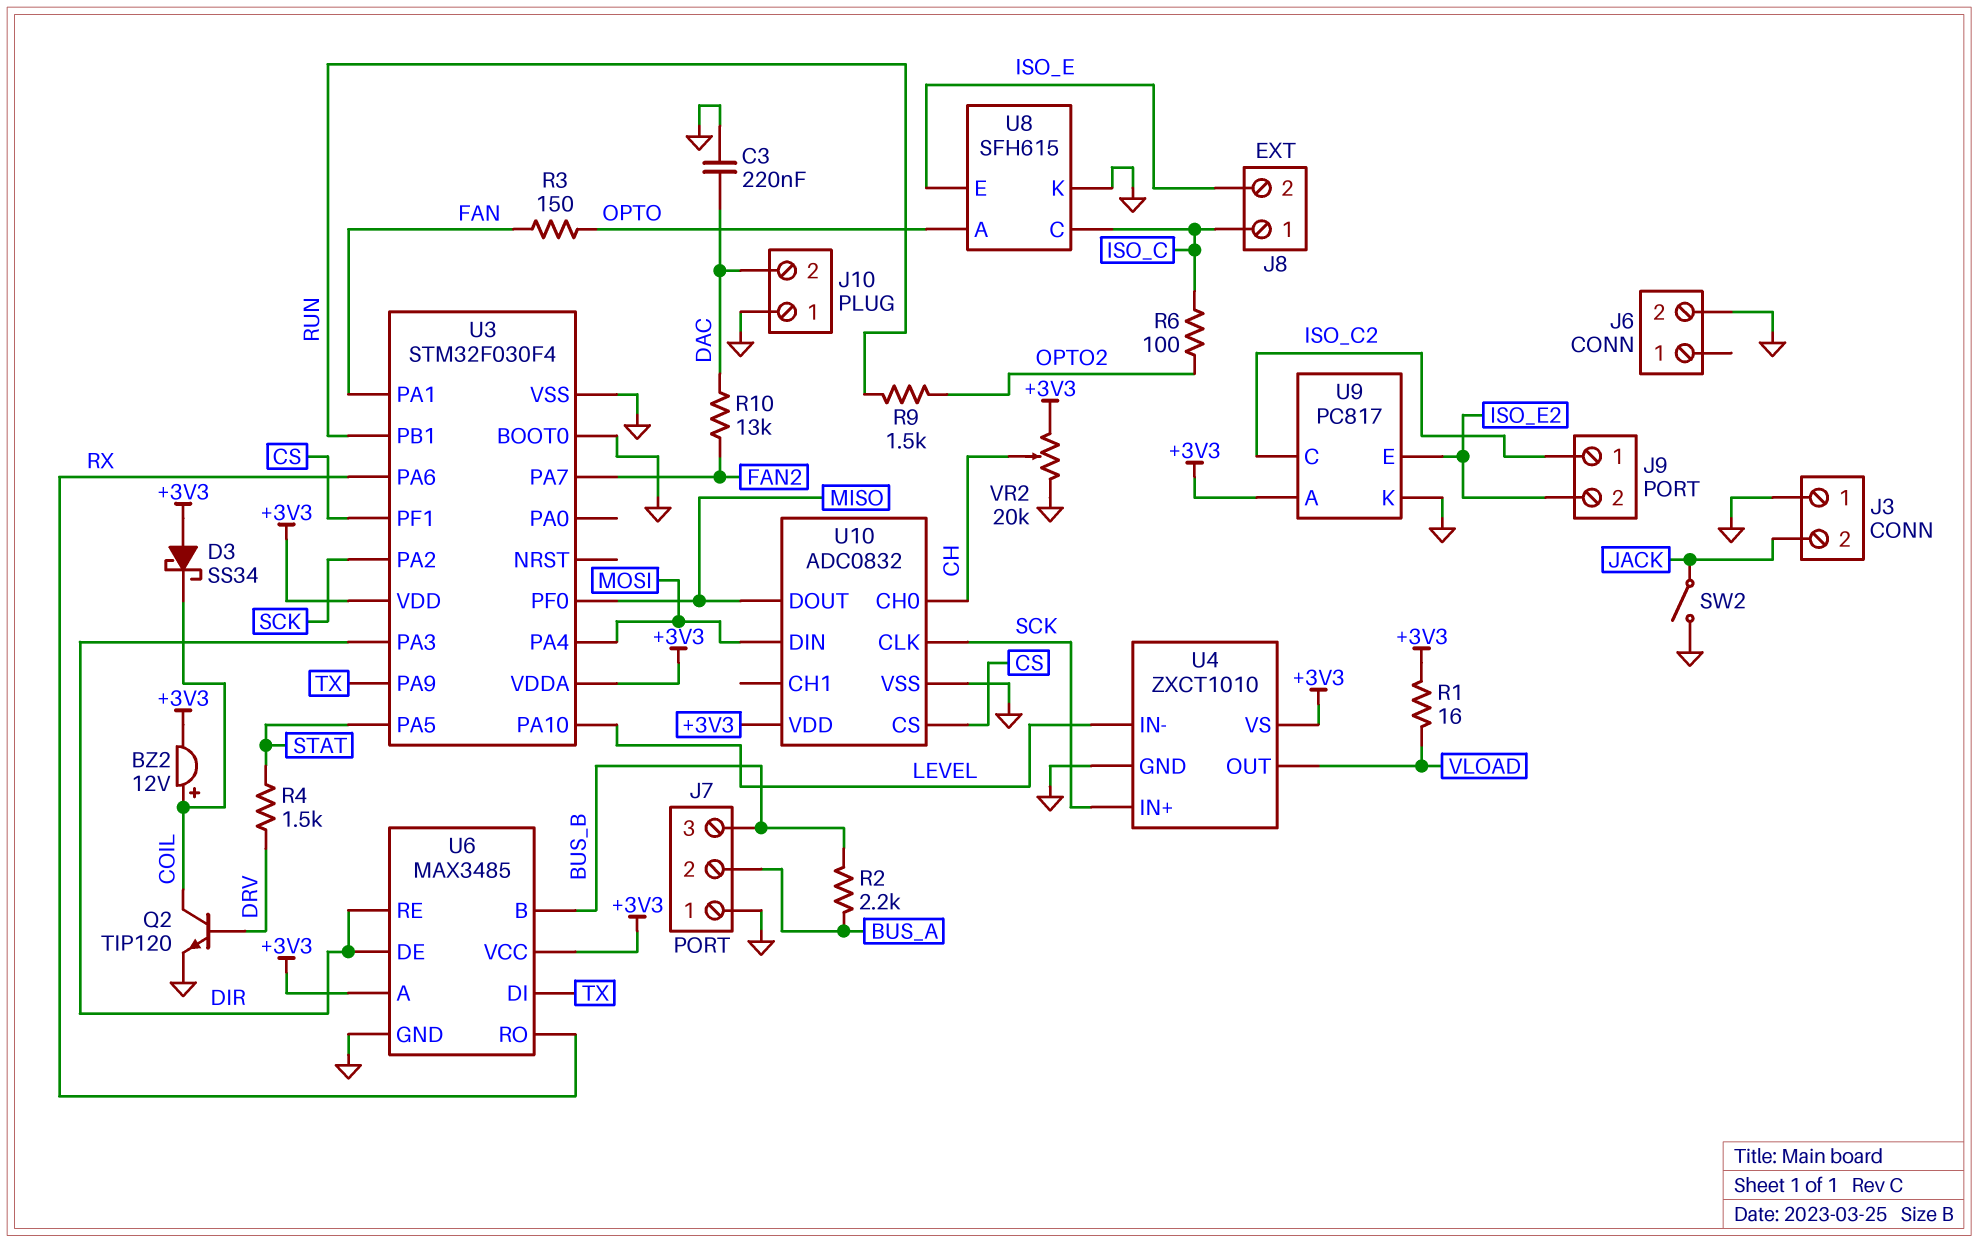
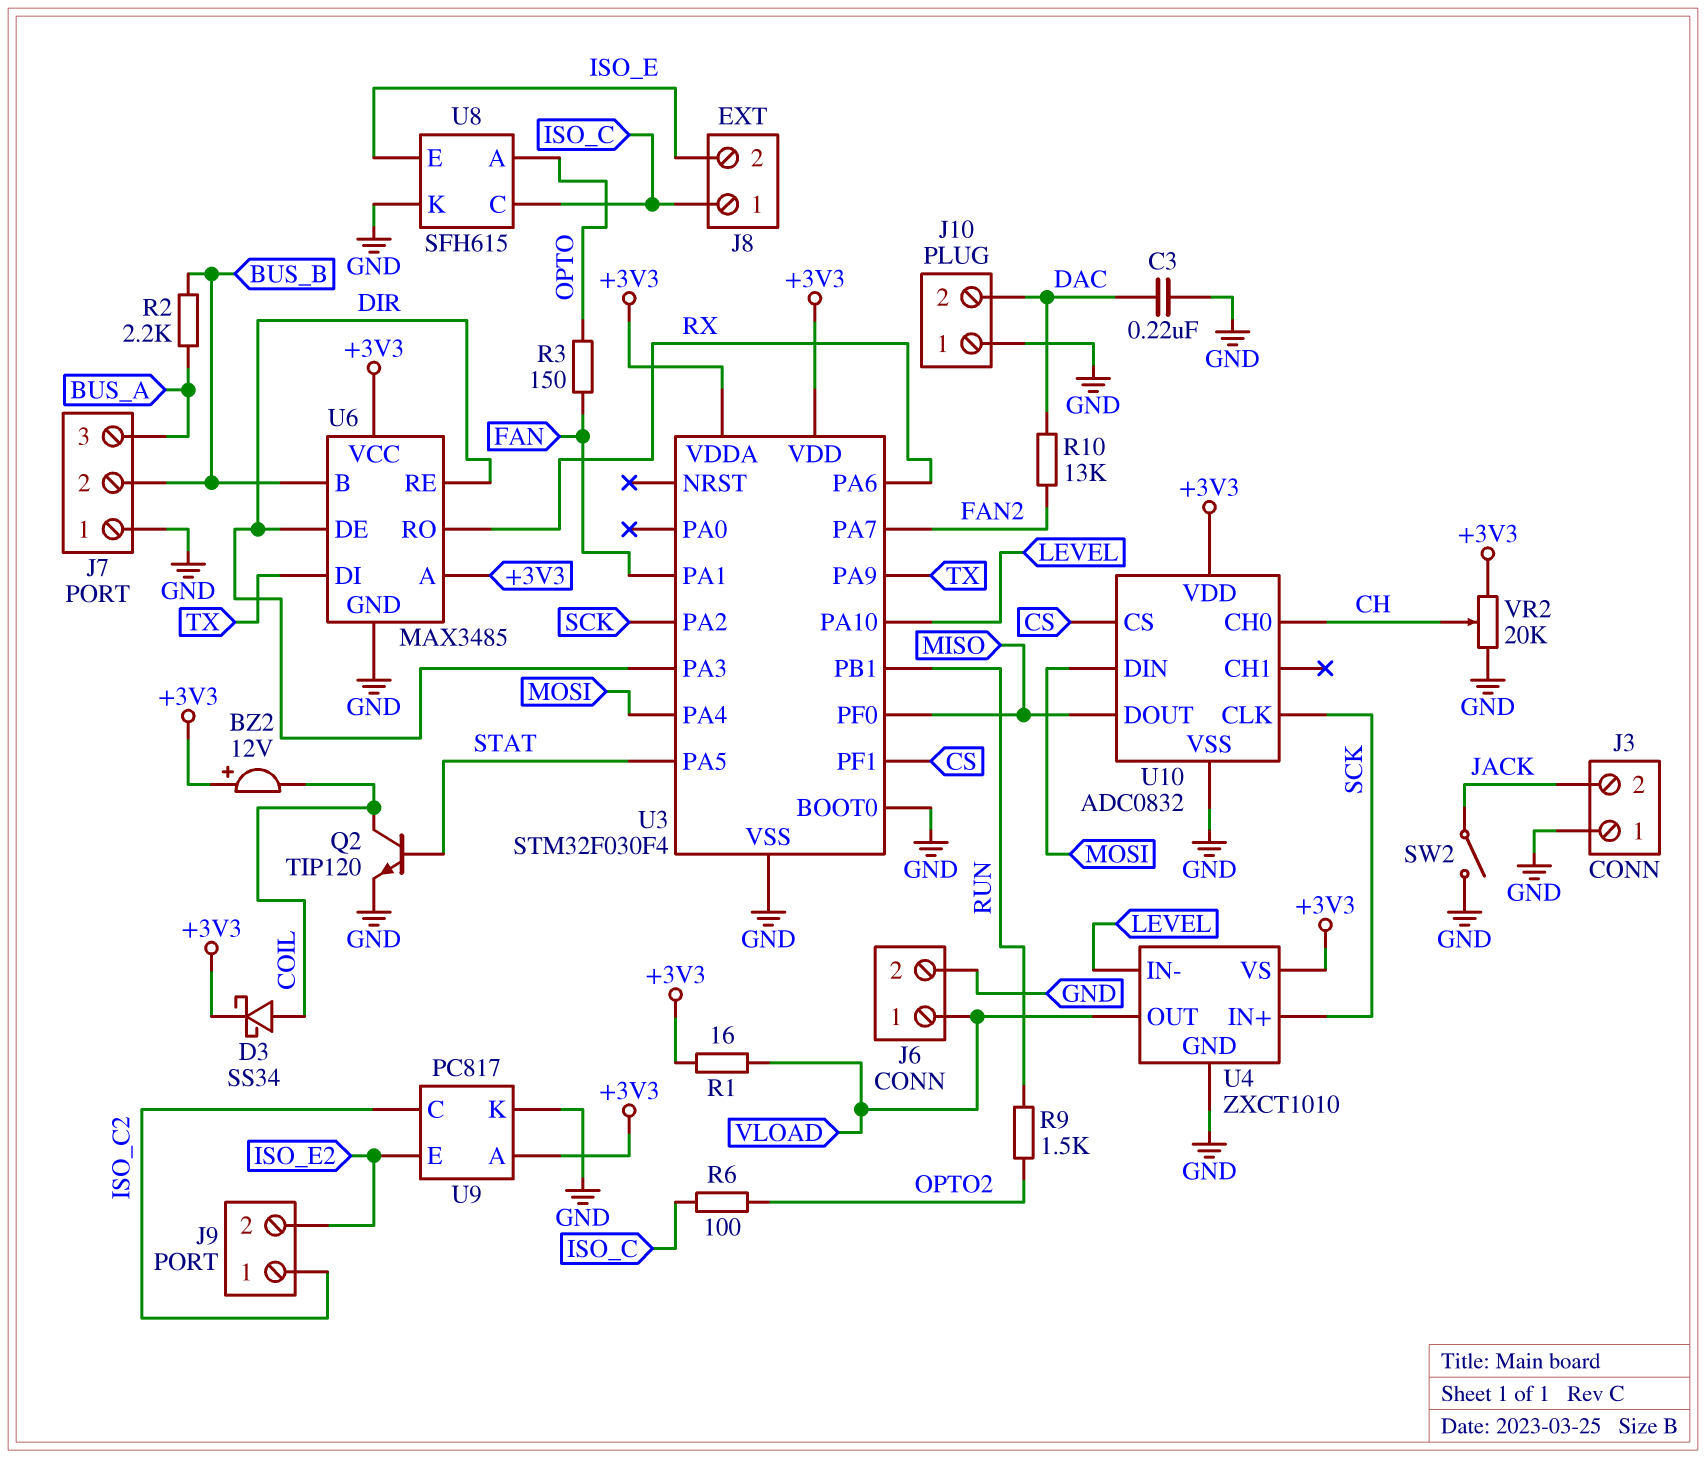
BZ2: buzzer 12V (plus COIL, minus +3V3) -> buzzer 12V (plus +3V3, minus COIL)
D3: schottky SS34 (A +3V3, K COIL) -> schottky SS34 (A COIL, K +3V3)
J6 pin 1: none -> VLOAD
J7 pin 2: BUS_A -> BUS_B
J7 pin 3: BUS_B -> BUS_A
Q2: NPN TIP120 (B DRV, C COIL, E GND) -> NPN TIP120 (B STAT, C COIL, E GND)
R4: 1.5k (DRV, STAT) -> none

